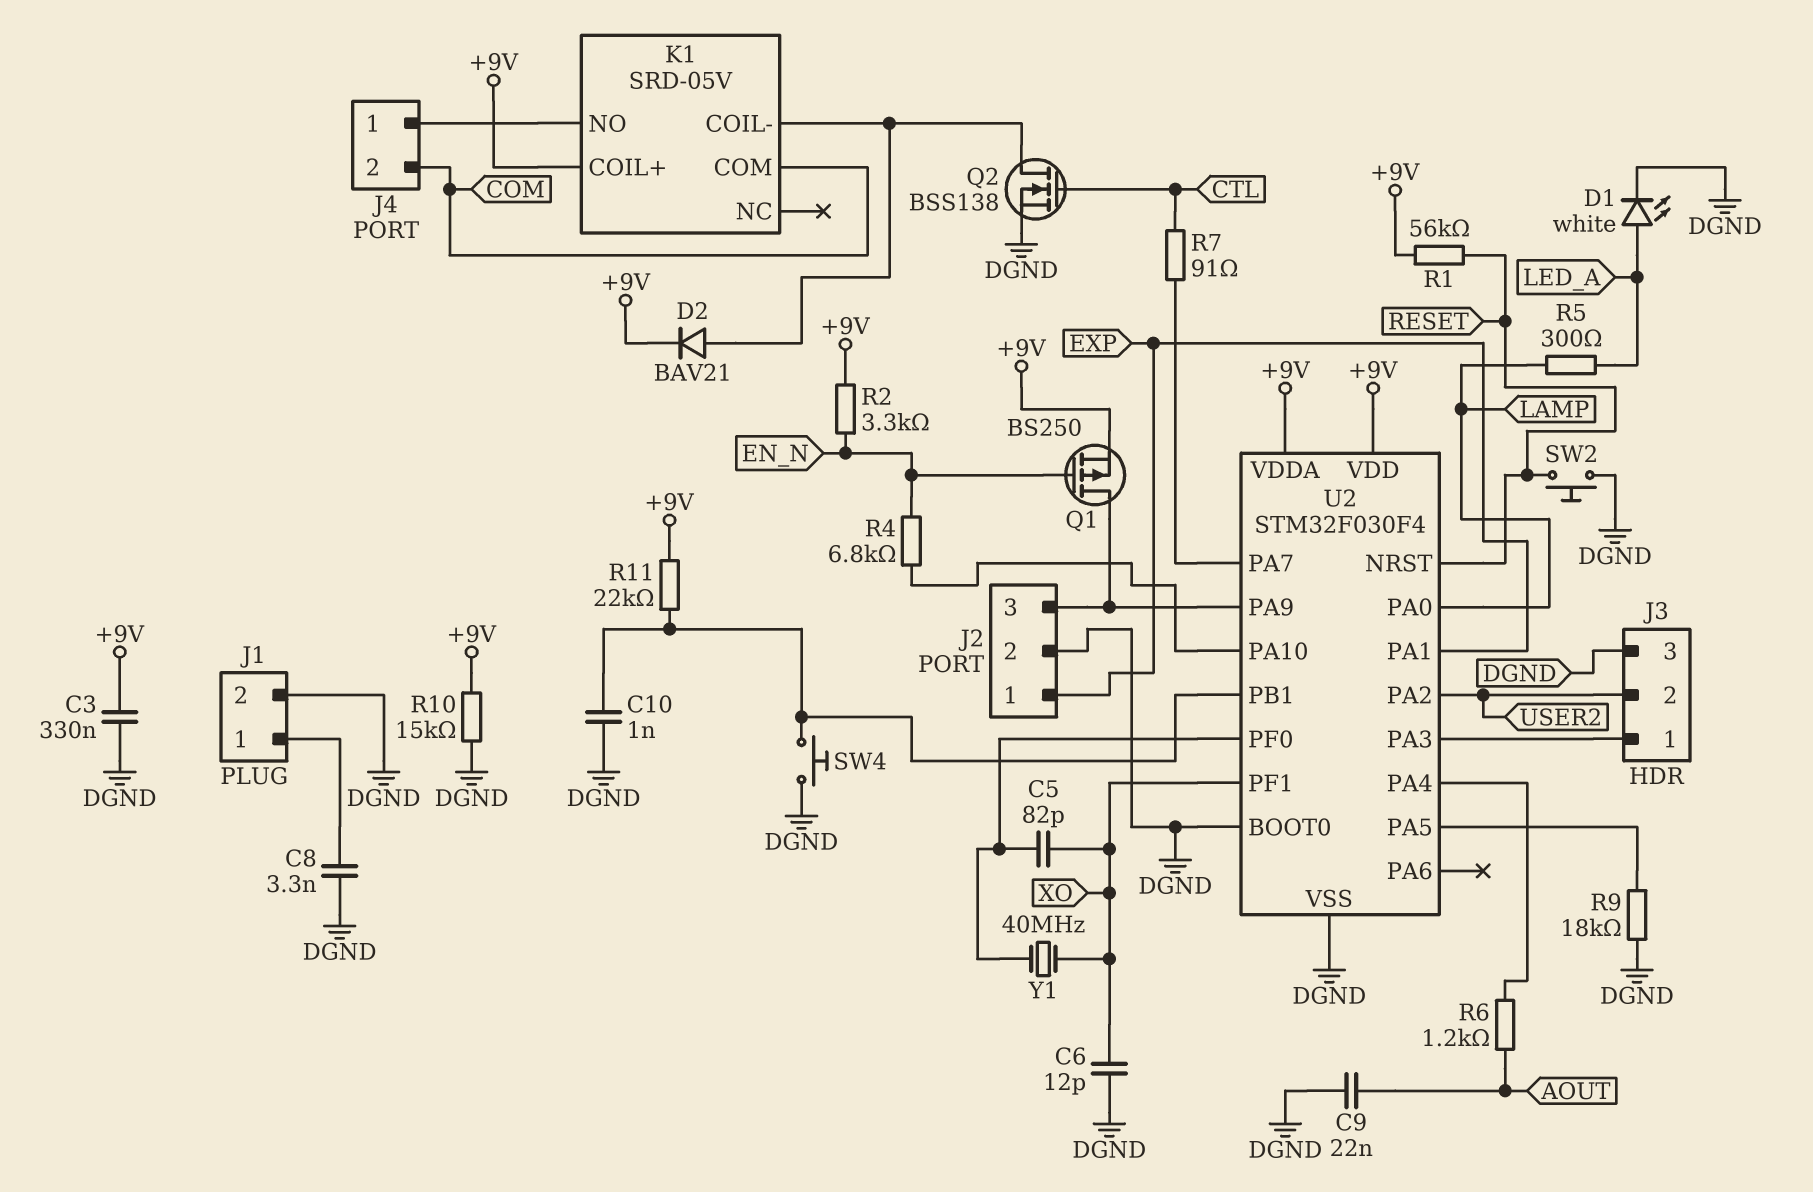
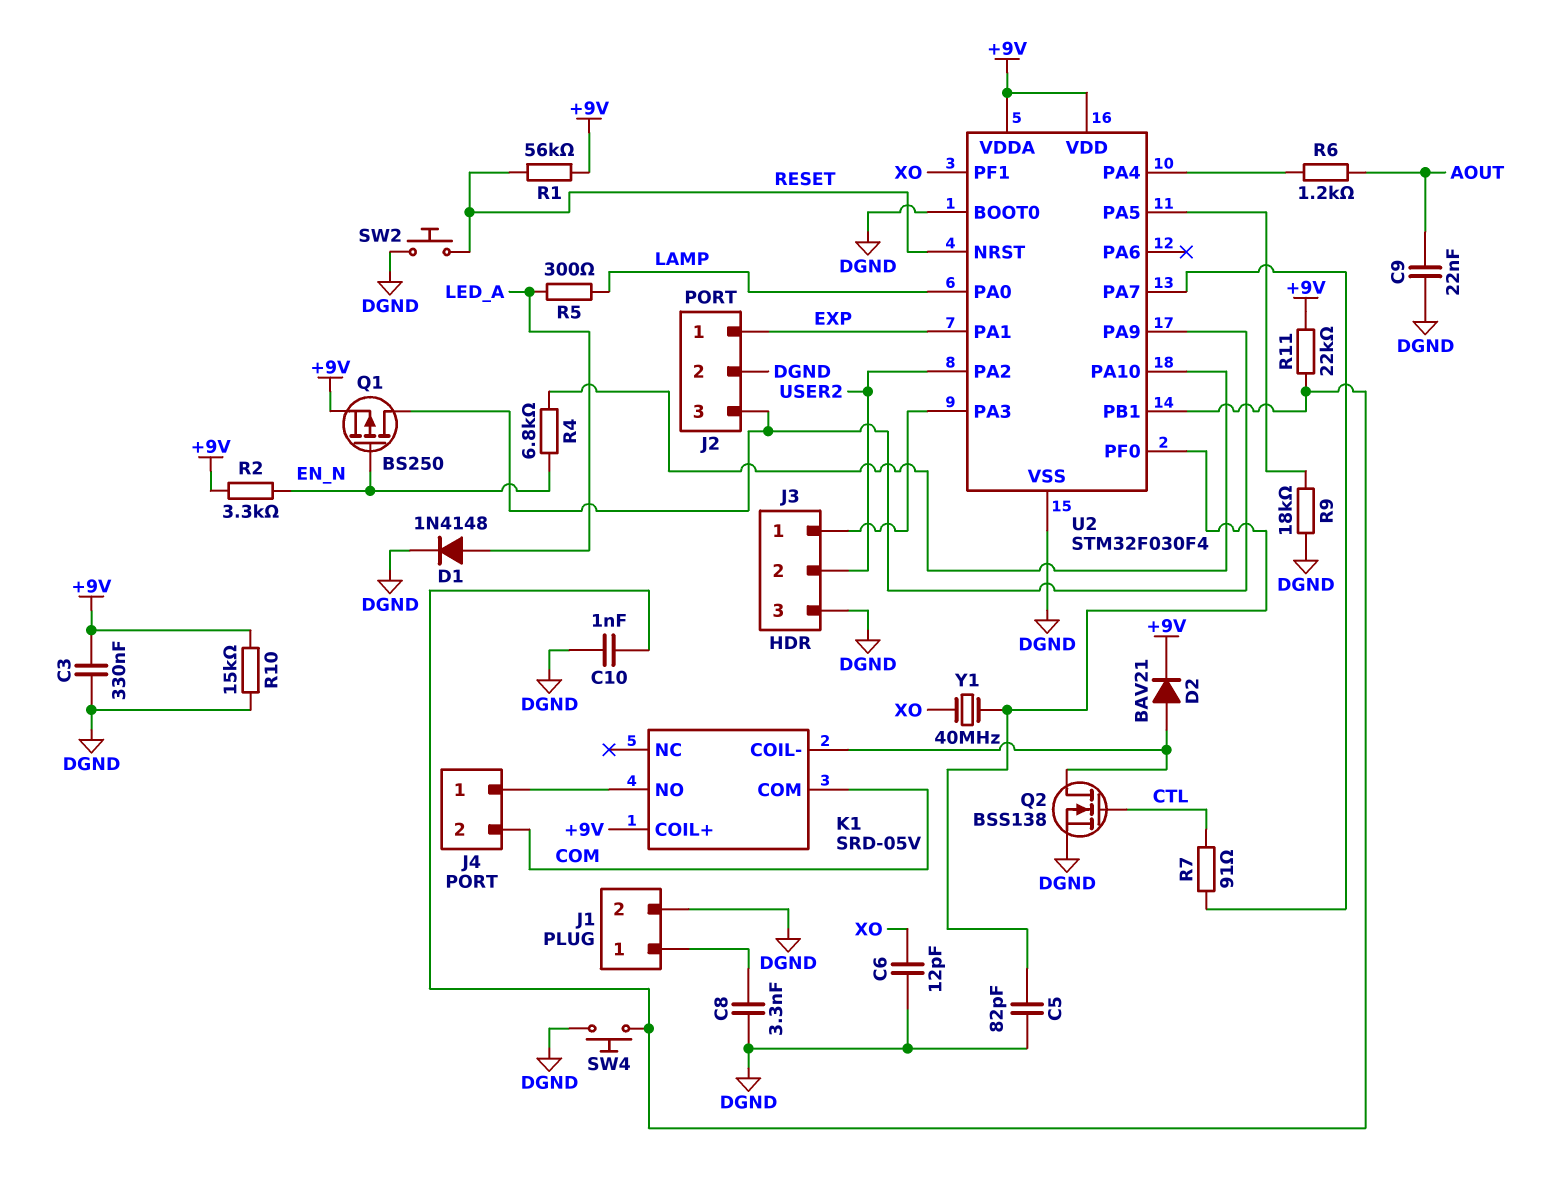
C5: 82pF (U2/PF0, XO) -> 82pF (DGND, U2/PF0)
D1: LED white (A LED_A, K DGND) -> diode 1N4148 (A LED_A, K DGND)

